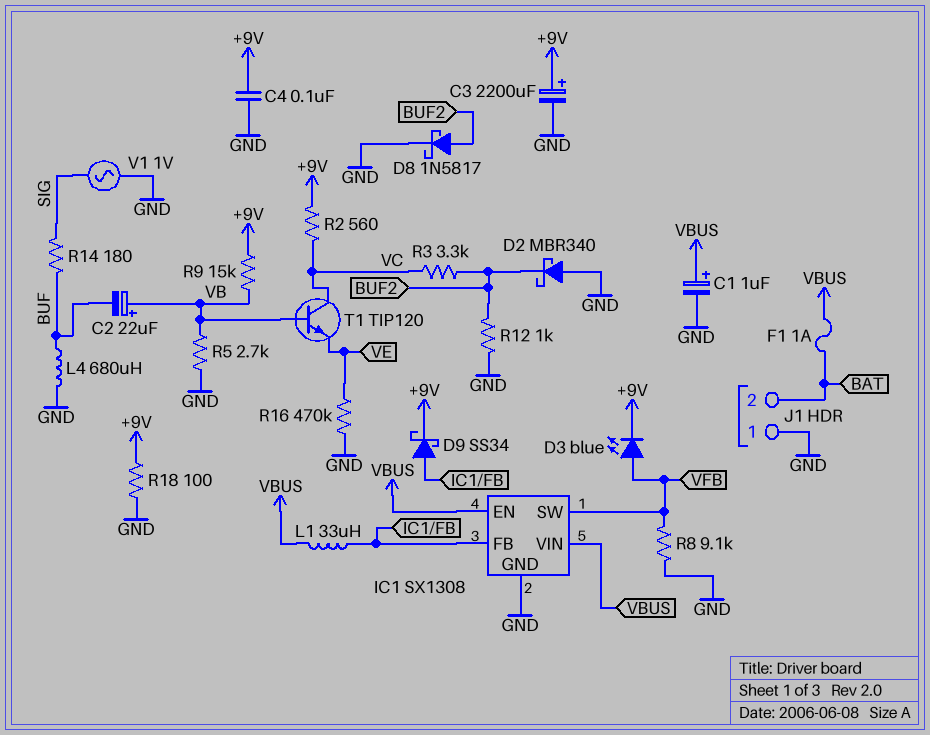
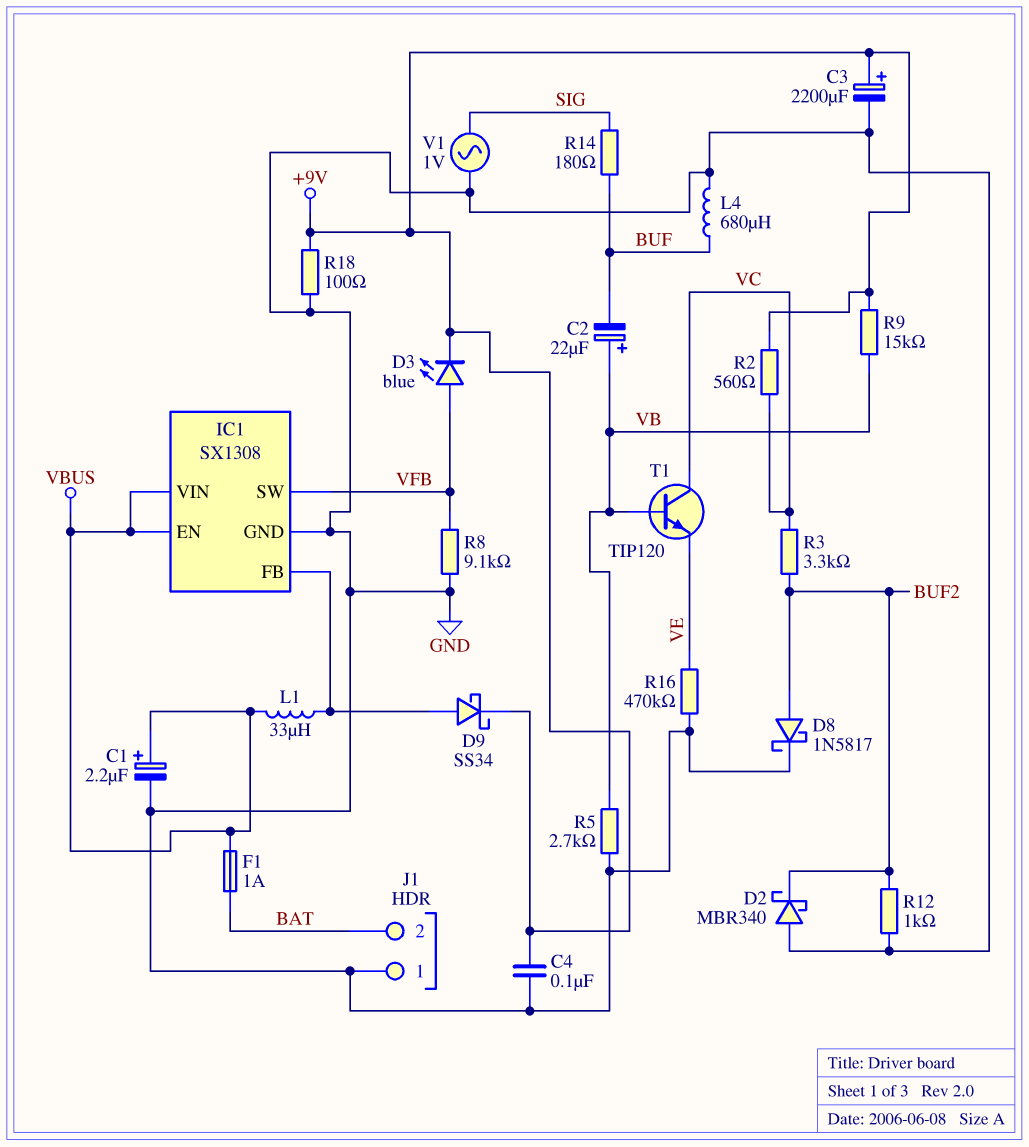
C1: 1uF (plus VBUS, minus GND) -> 2.2uF (plus VBUS, minus GND)

